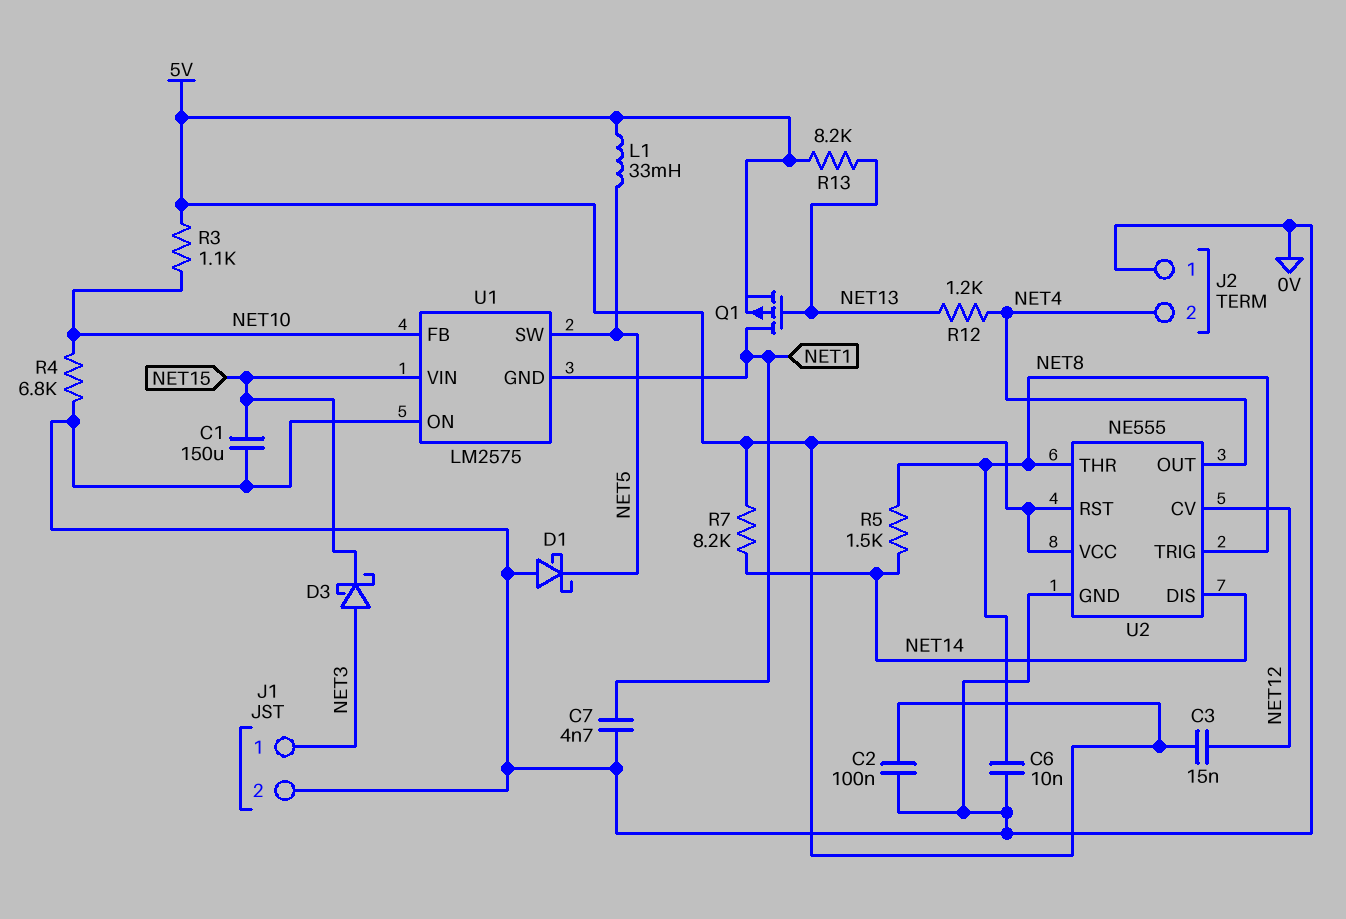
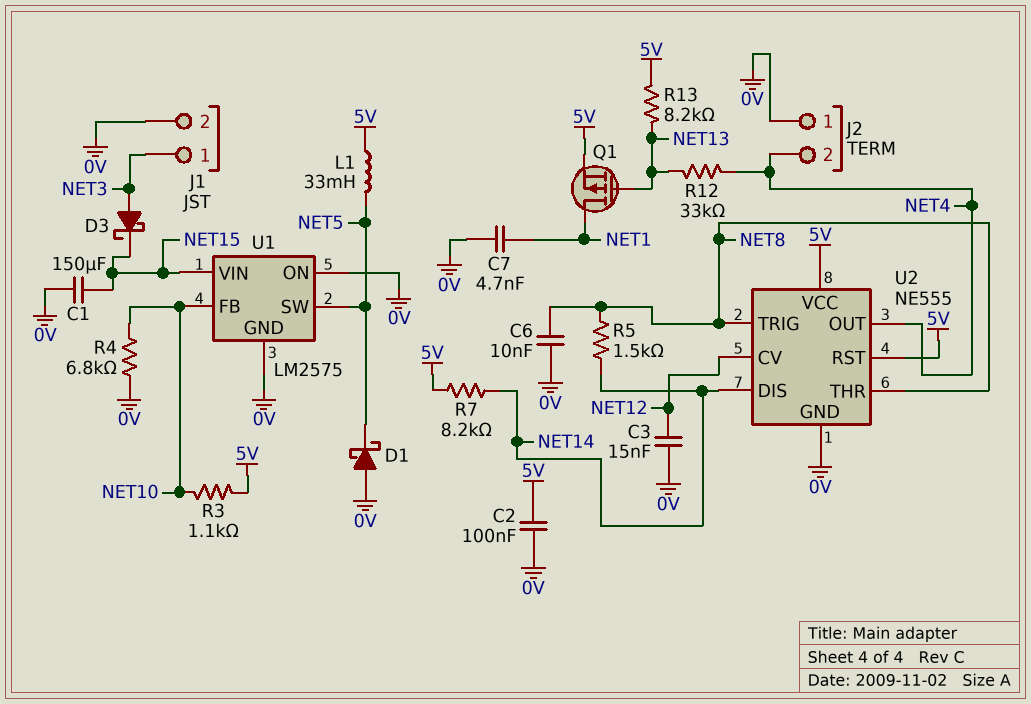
C3: 15nF (5V, NET12) -> 15nF (0V, NET12)
R12: 1.2k (NET4, NET13) -> 33k (NET4, NET13)
U1 pin GND: NET1 -> 0V

